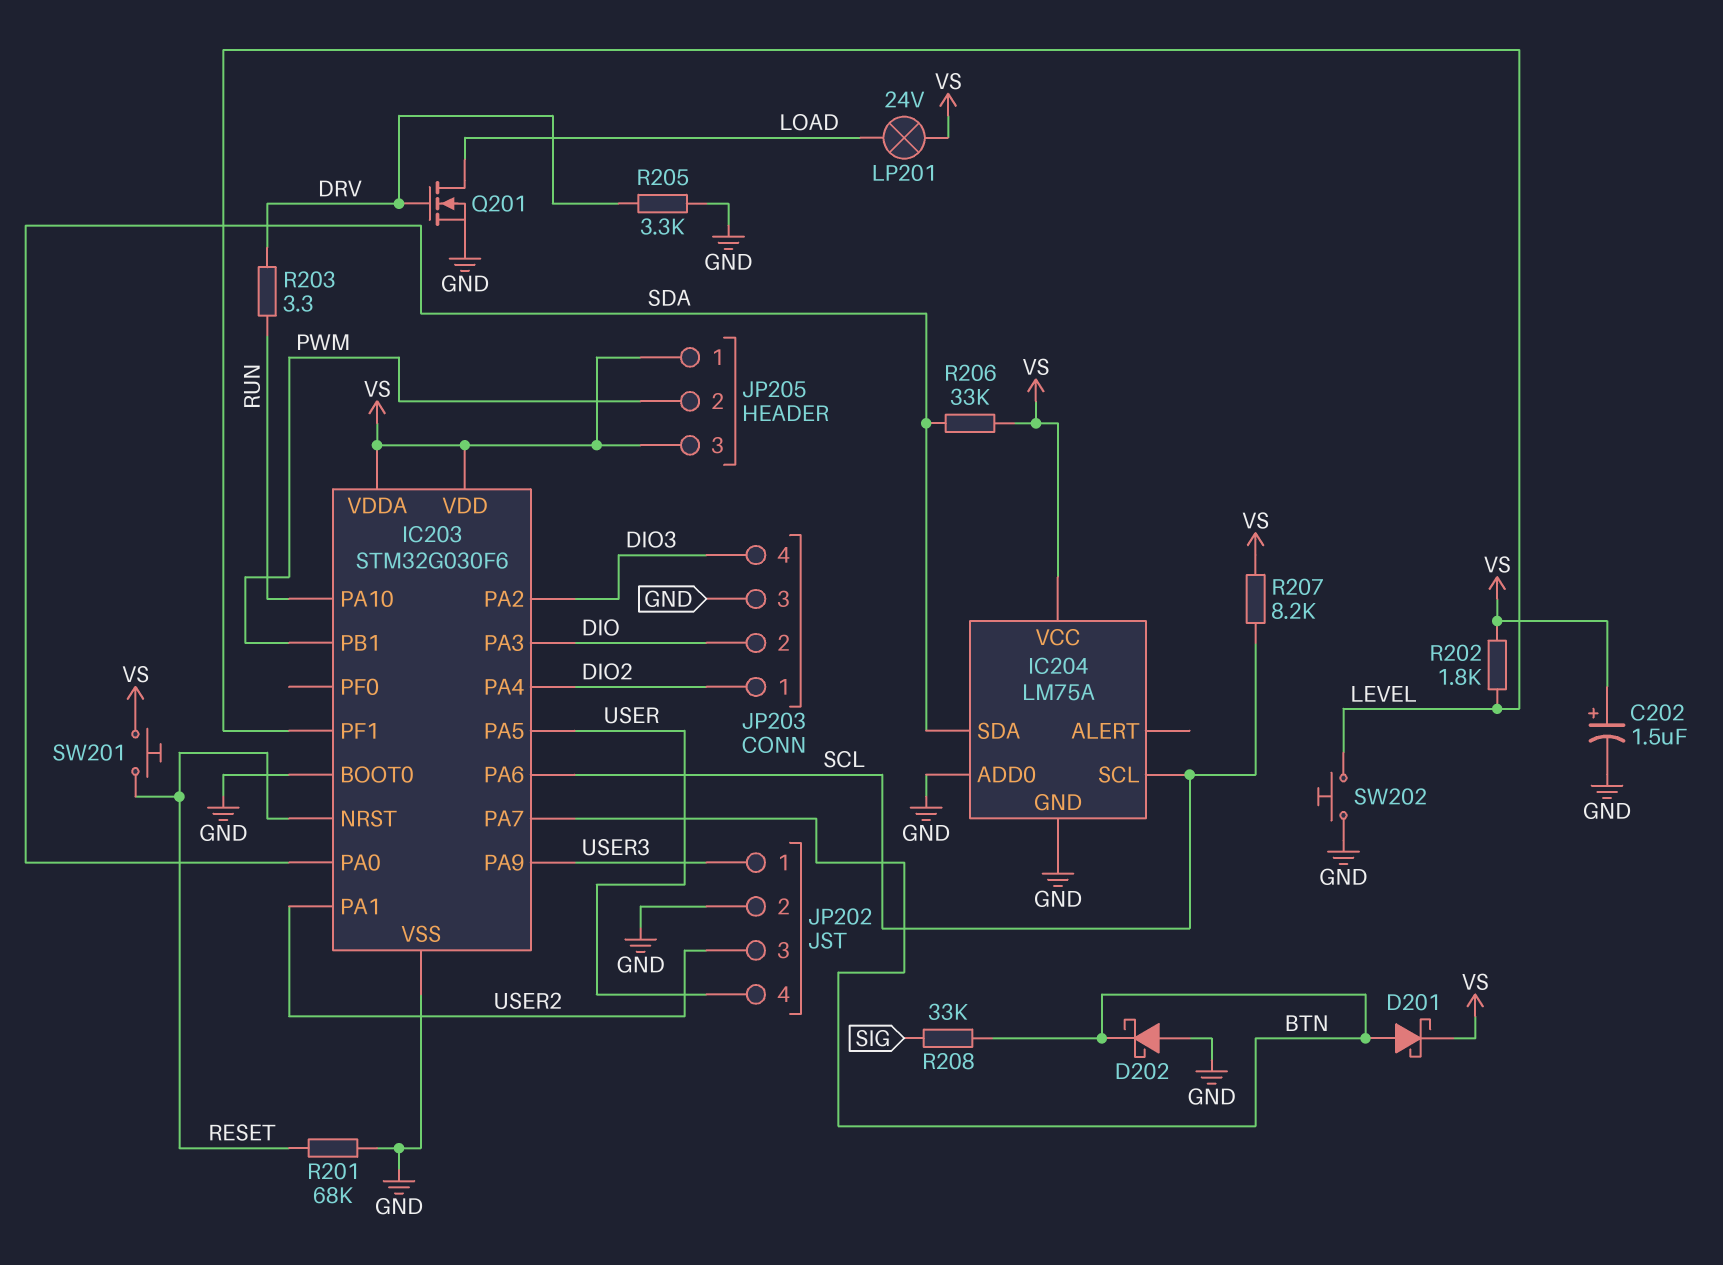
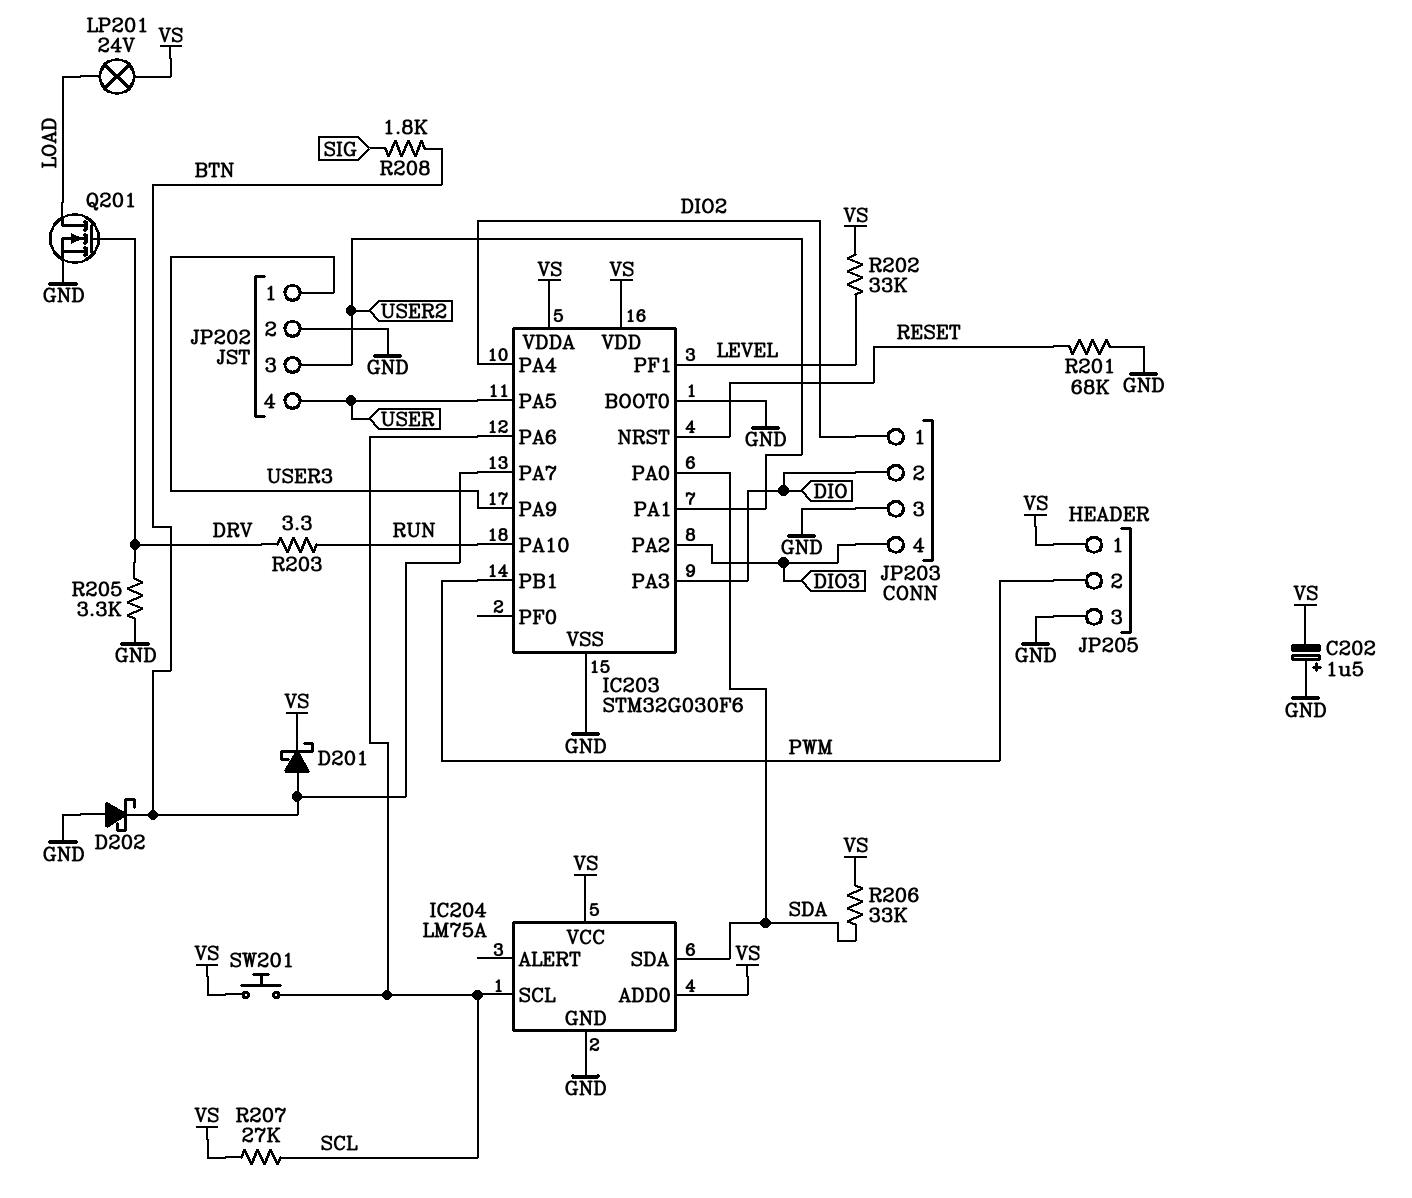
C202: 1.5uF (plus VS, minus GND) -> 1.5uF (plus GND, minus VS)
IC204 pin ADD0: GND -> VS
JP205 pin 3: VS -> GND
R202: 1.8k (LEVEL, VS) -> 33k (LEVEL, VS)
R207: 8.2k (SCL, VS) -> 27k (SCL, VS)
R208: 33k (BTN, SIG) -> 1.8k (BTN, SIG)
SW201: button (RESET, VS) -> button (SCL, VS)
SW202: button (GND, LEVEL) -> none

